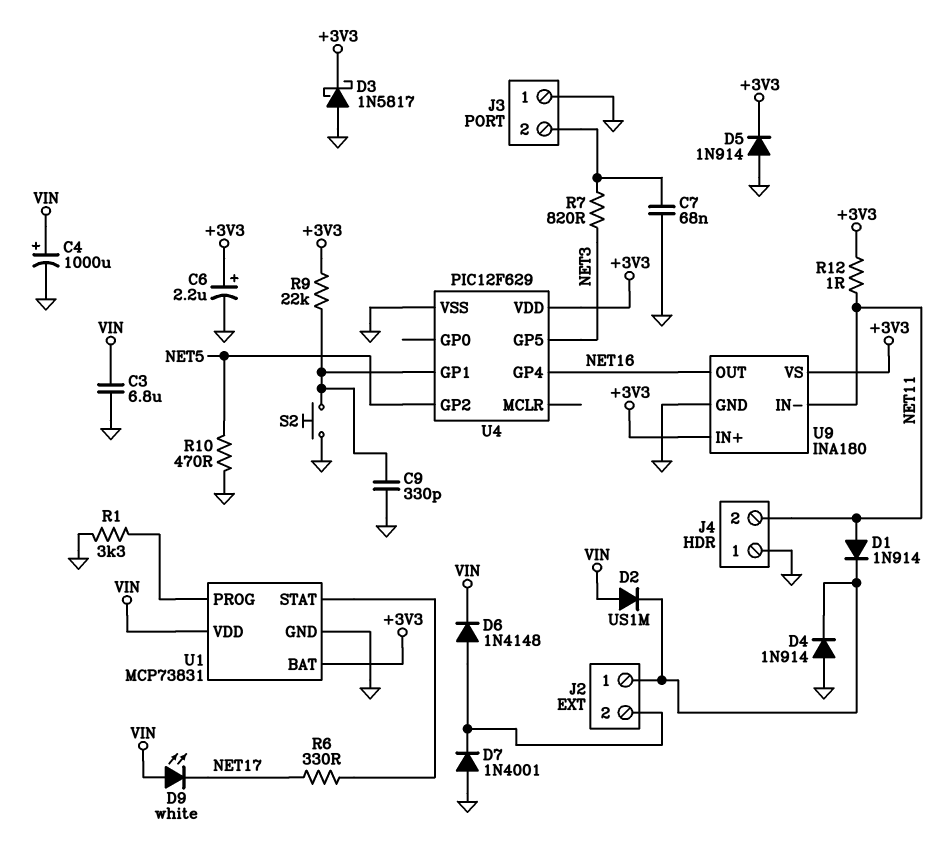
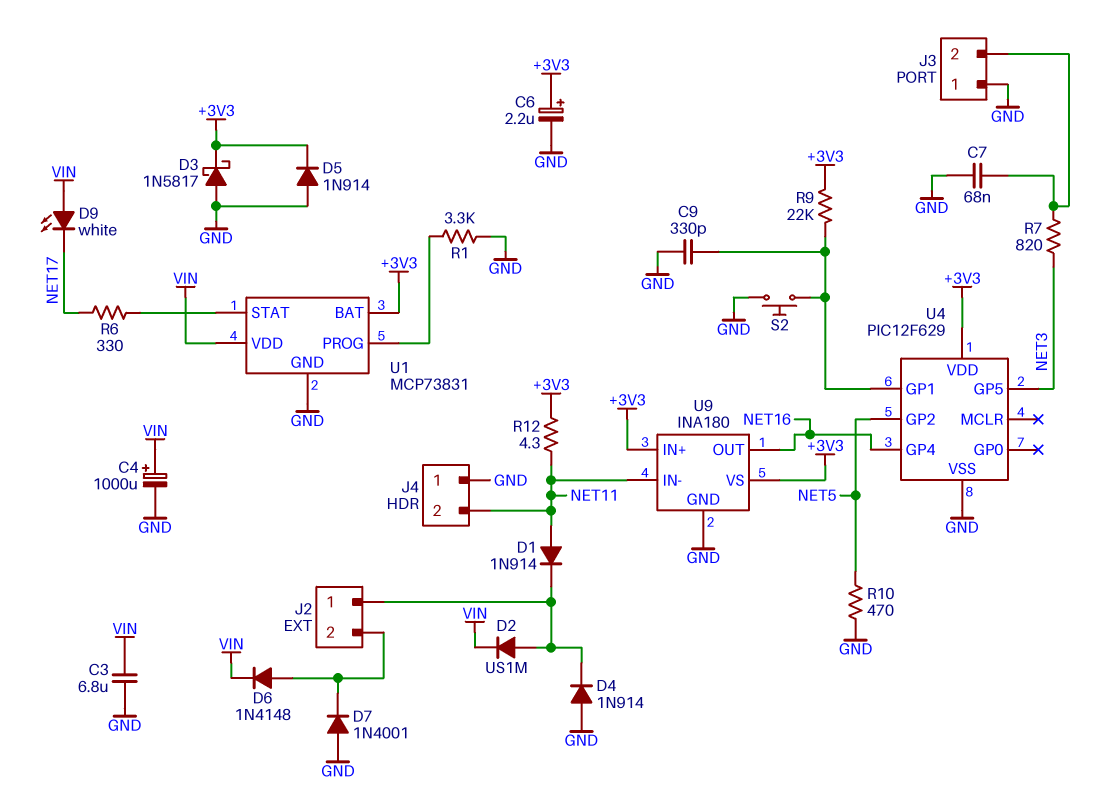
D2: diode US1M (A VIN, K J2/1) -> diode US1M (A J2/1, K VIN)
R12: 1 (+3V3, NET11) -> 4.3 (+3V3, NET11)

